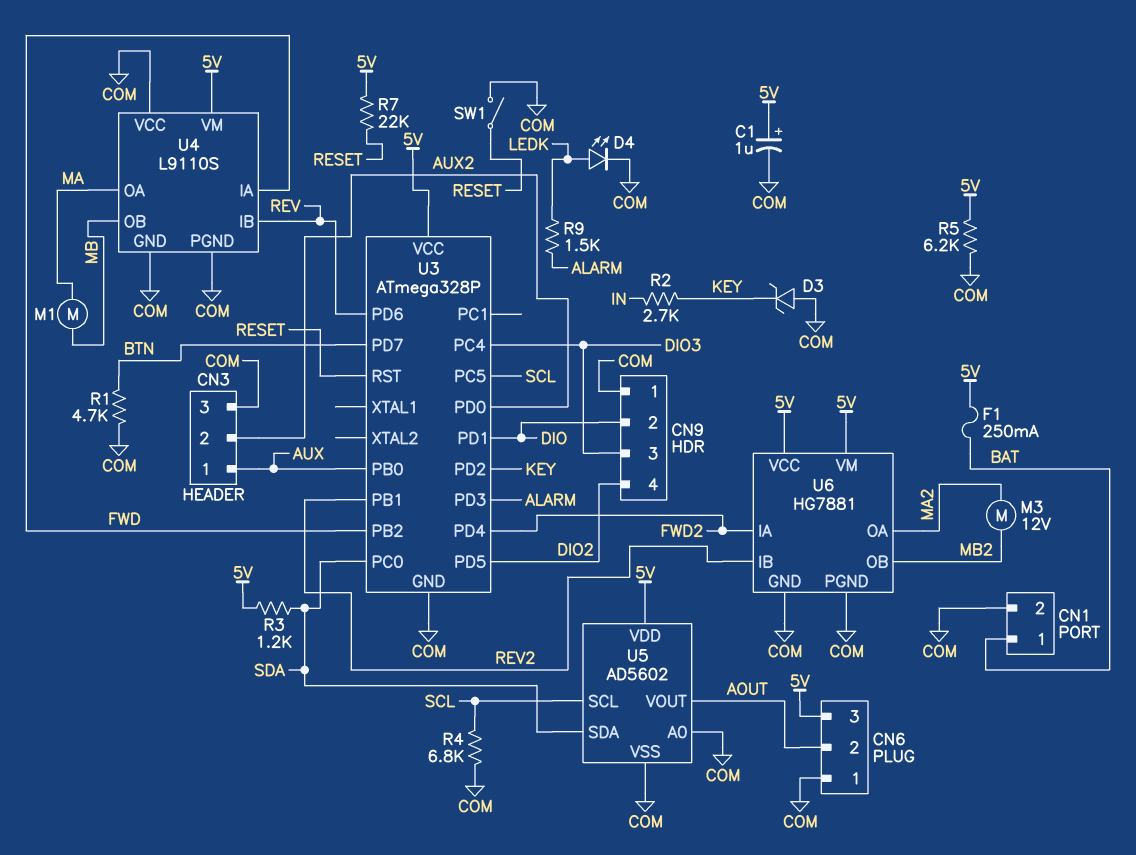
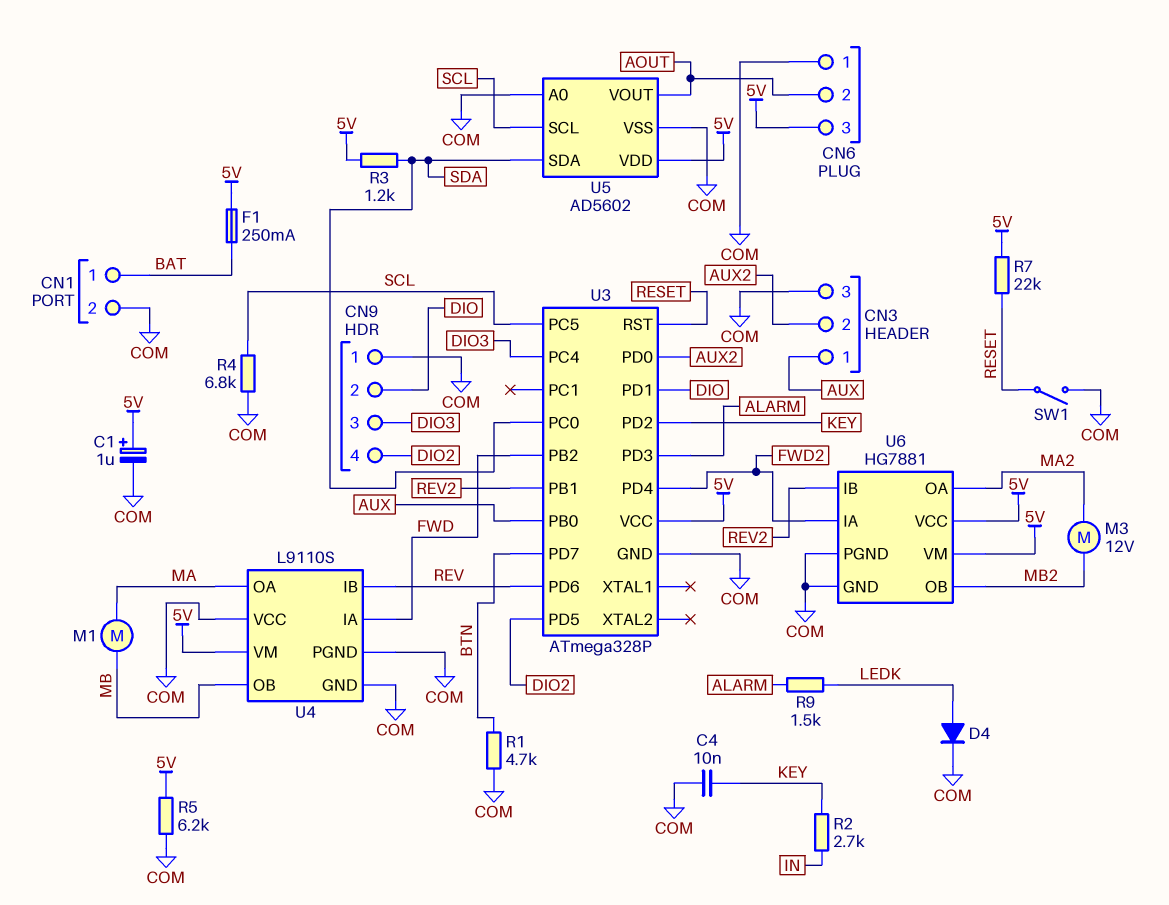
C4: none -> 10nF (COM, KEY)
D3: zener (A COM, K KEY) -> none
D4: LED (A LEDK, K COM) -> diode (A LEDK, K COM)

